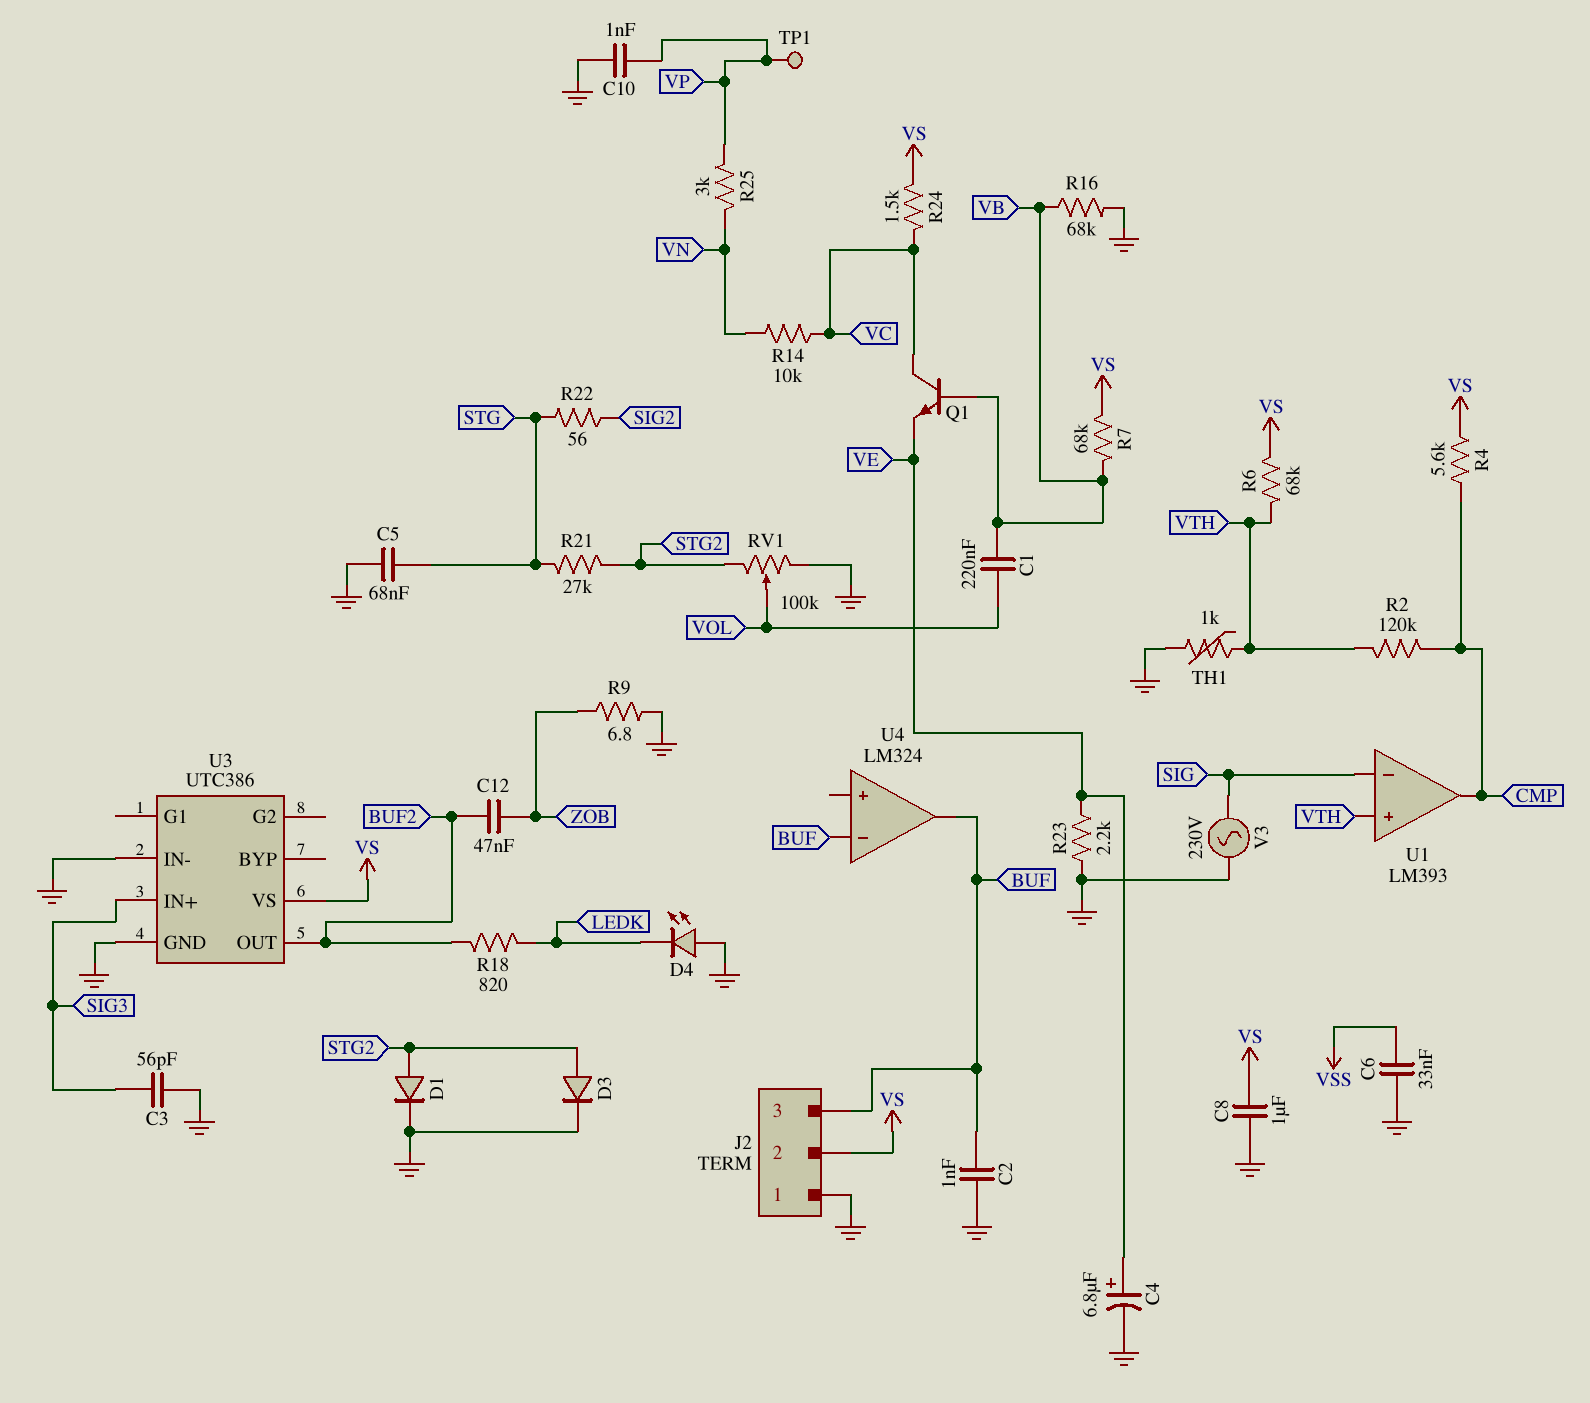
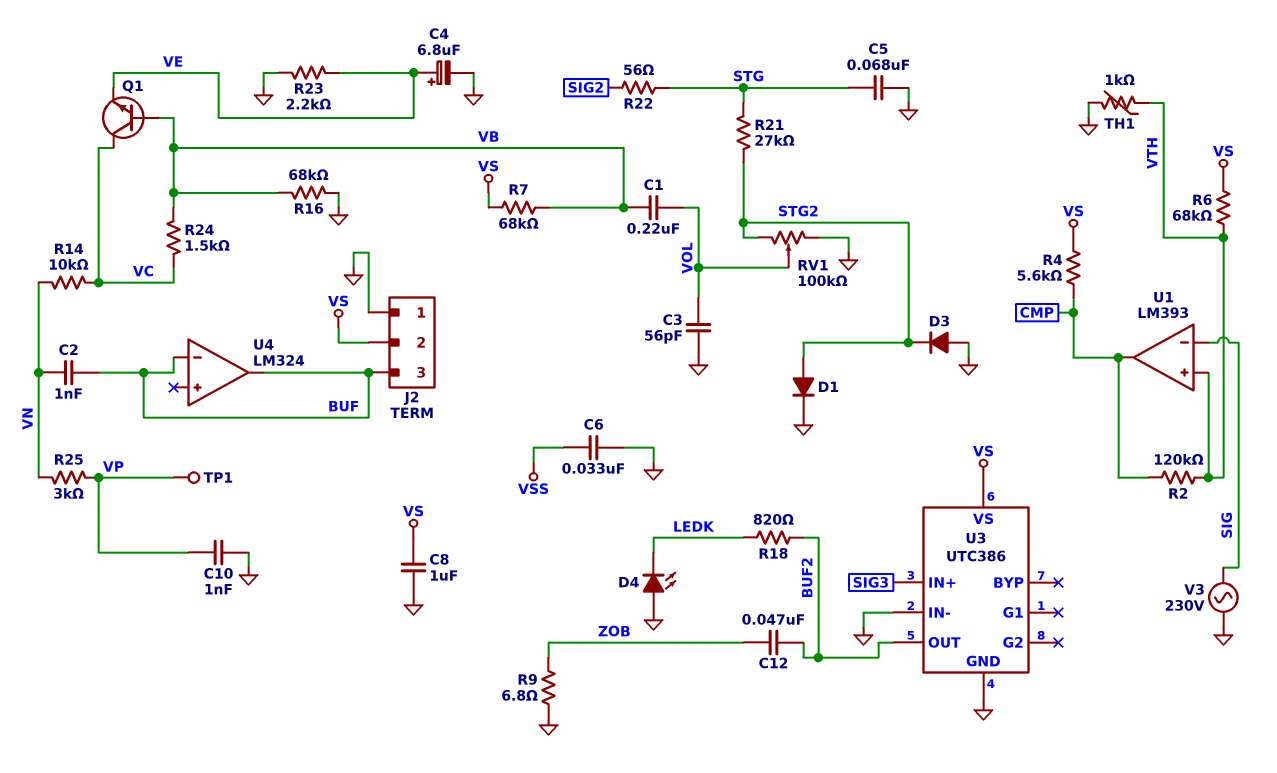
C2: 1nF (BUF, GND) -> 1nF (BUF, VN)
C3: 56pF (GND, SIG3) -> 56pF (GND, VOL)
D3: diode (A STG2, K GND) -> diode (A GND, K STG2)
R24: 1.5k (VC, VS) -> 1.5k (VB, VC)

